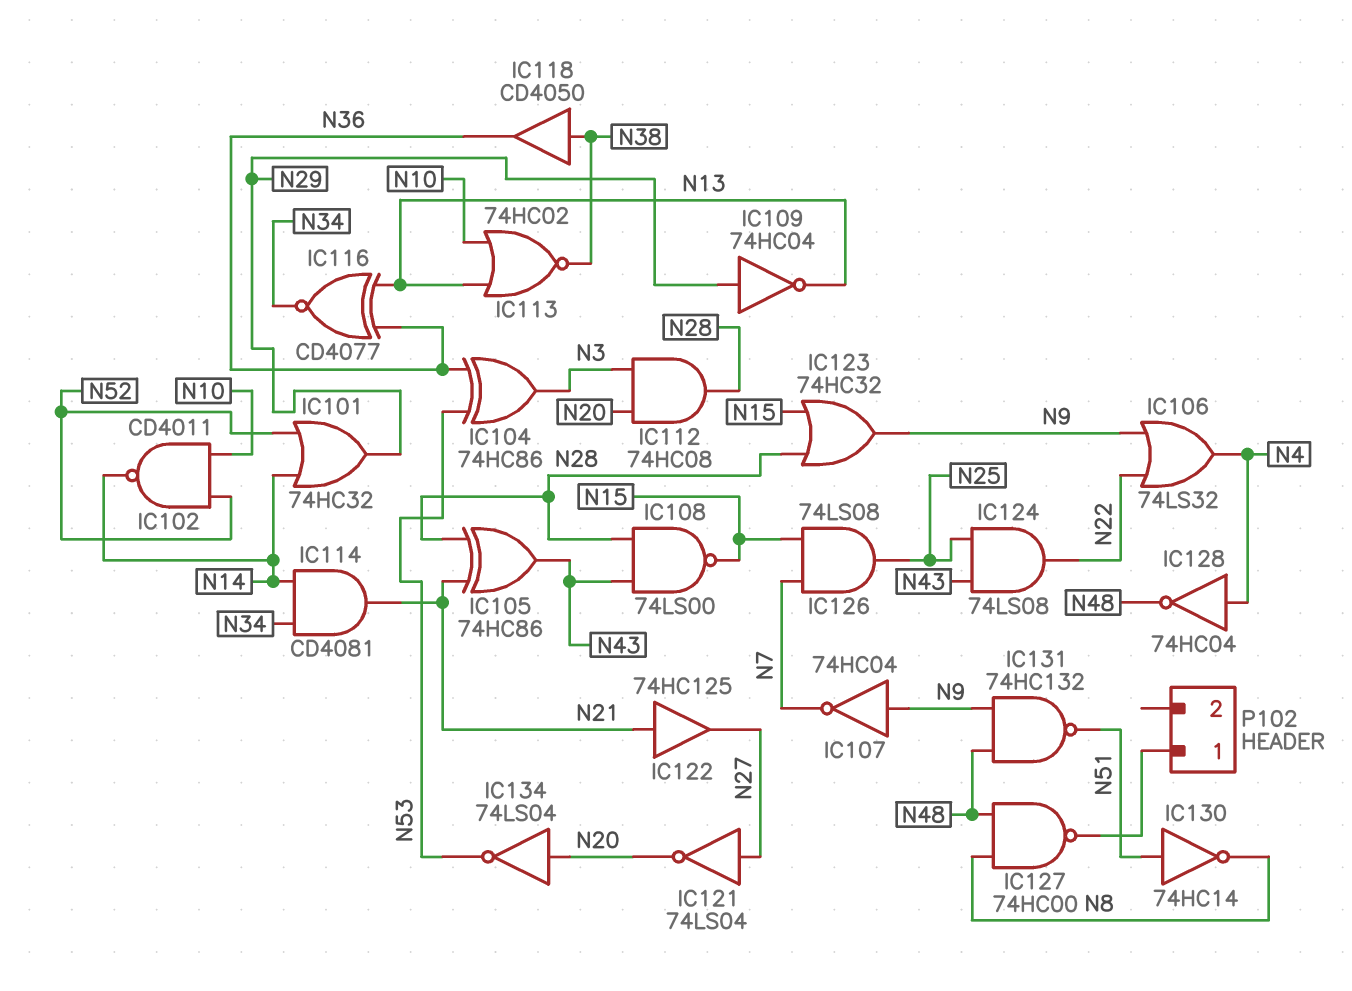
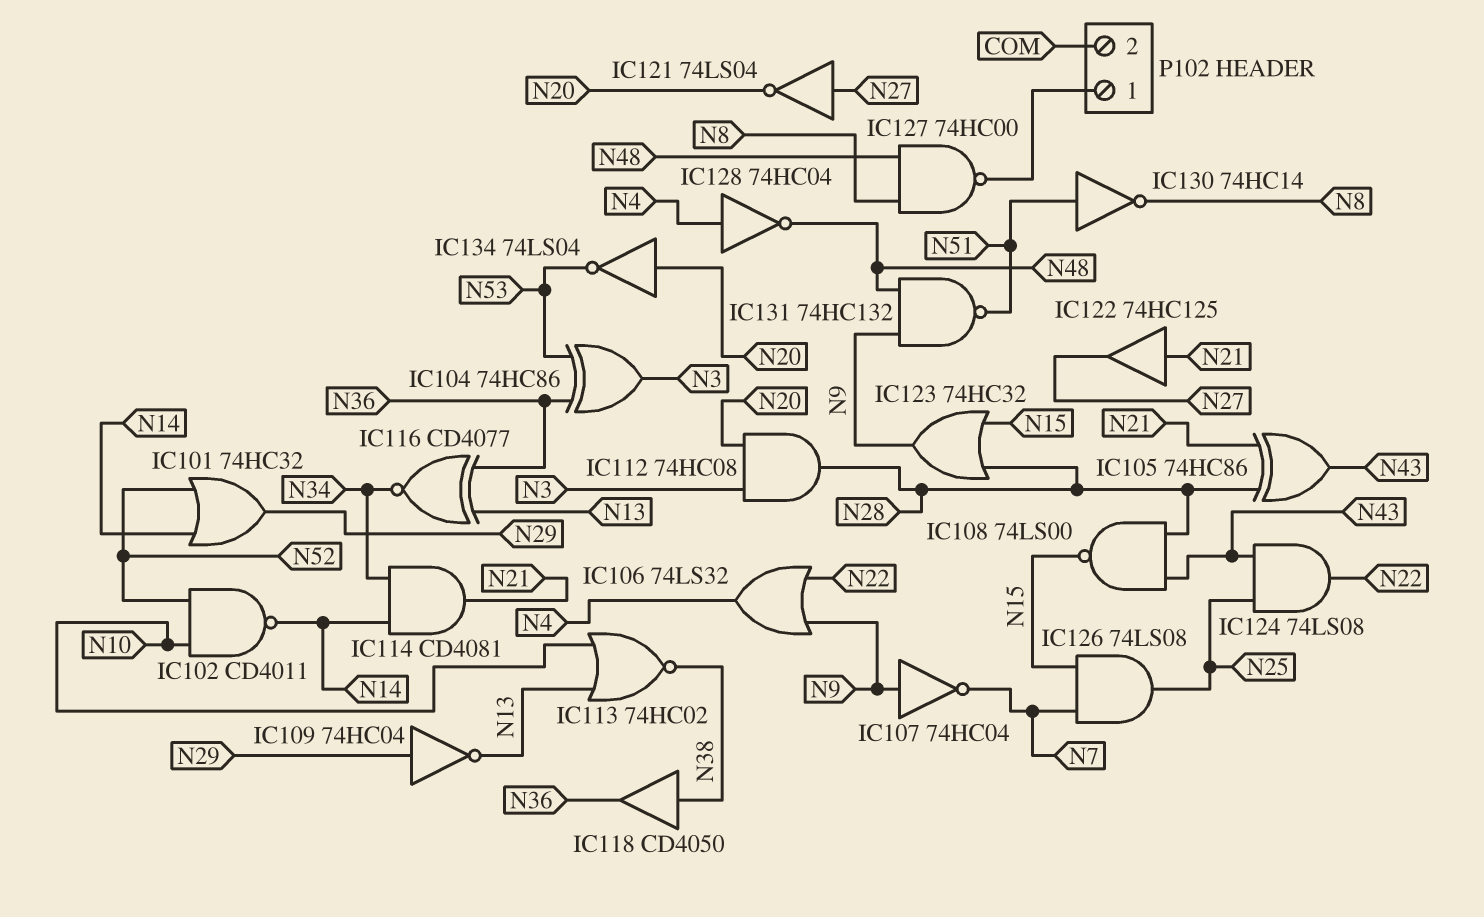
P102 pin 2: none -> COM

